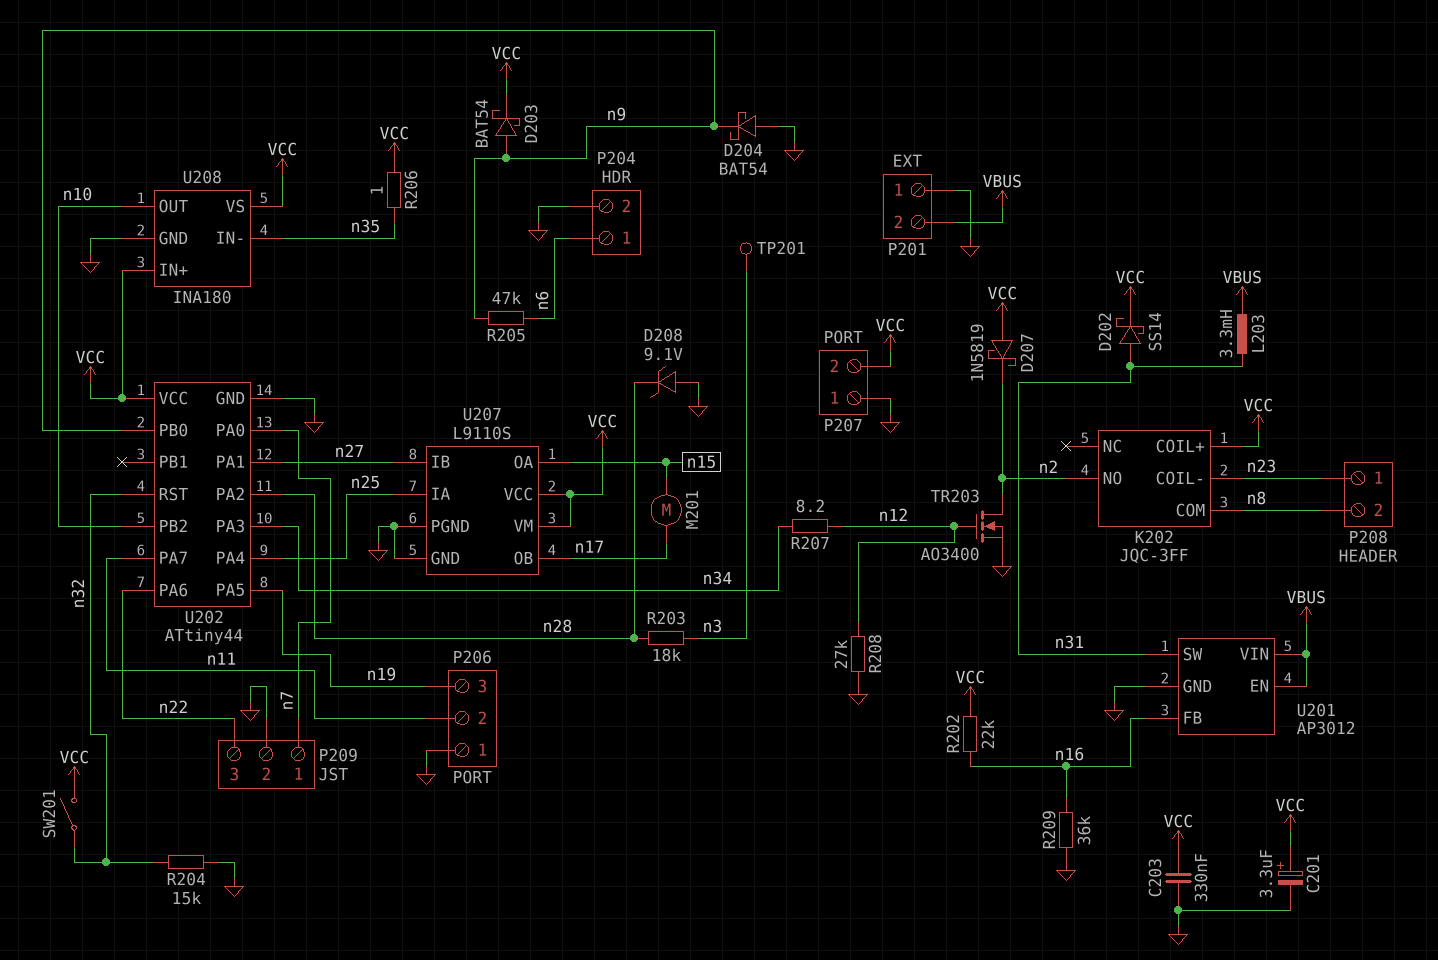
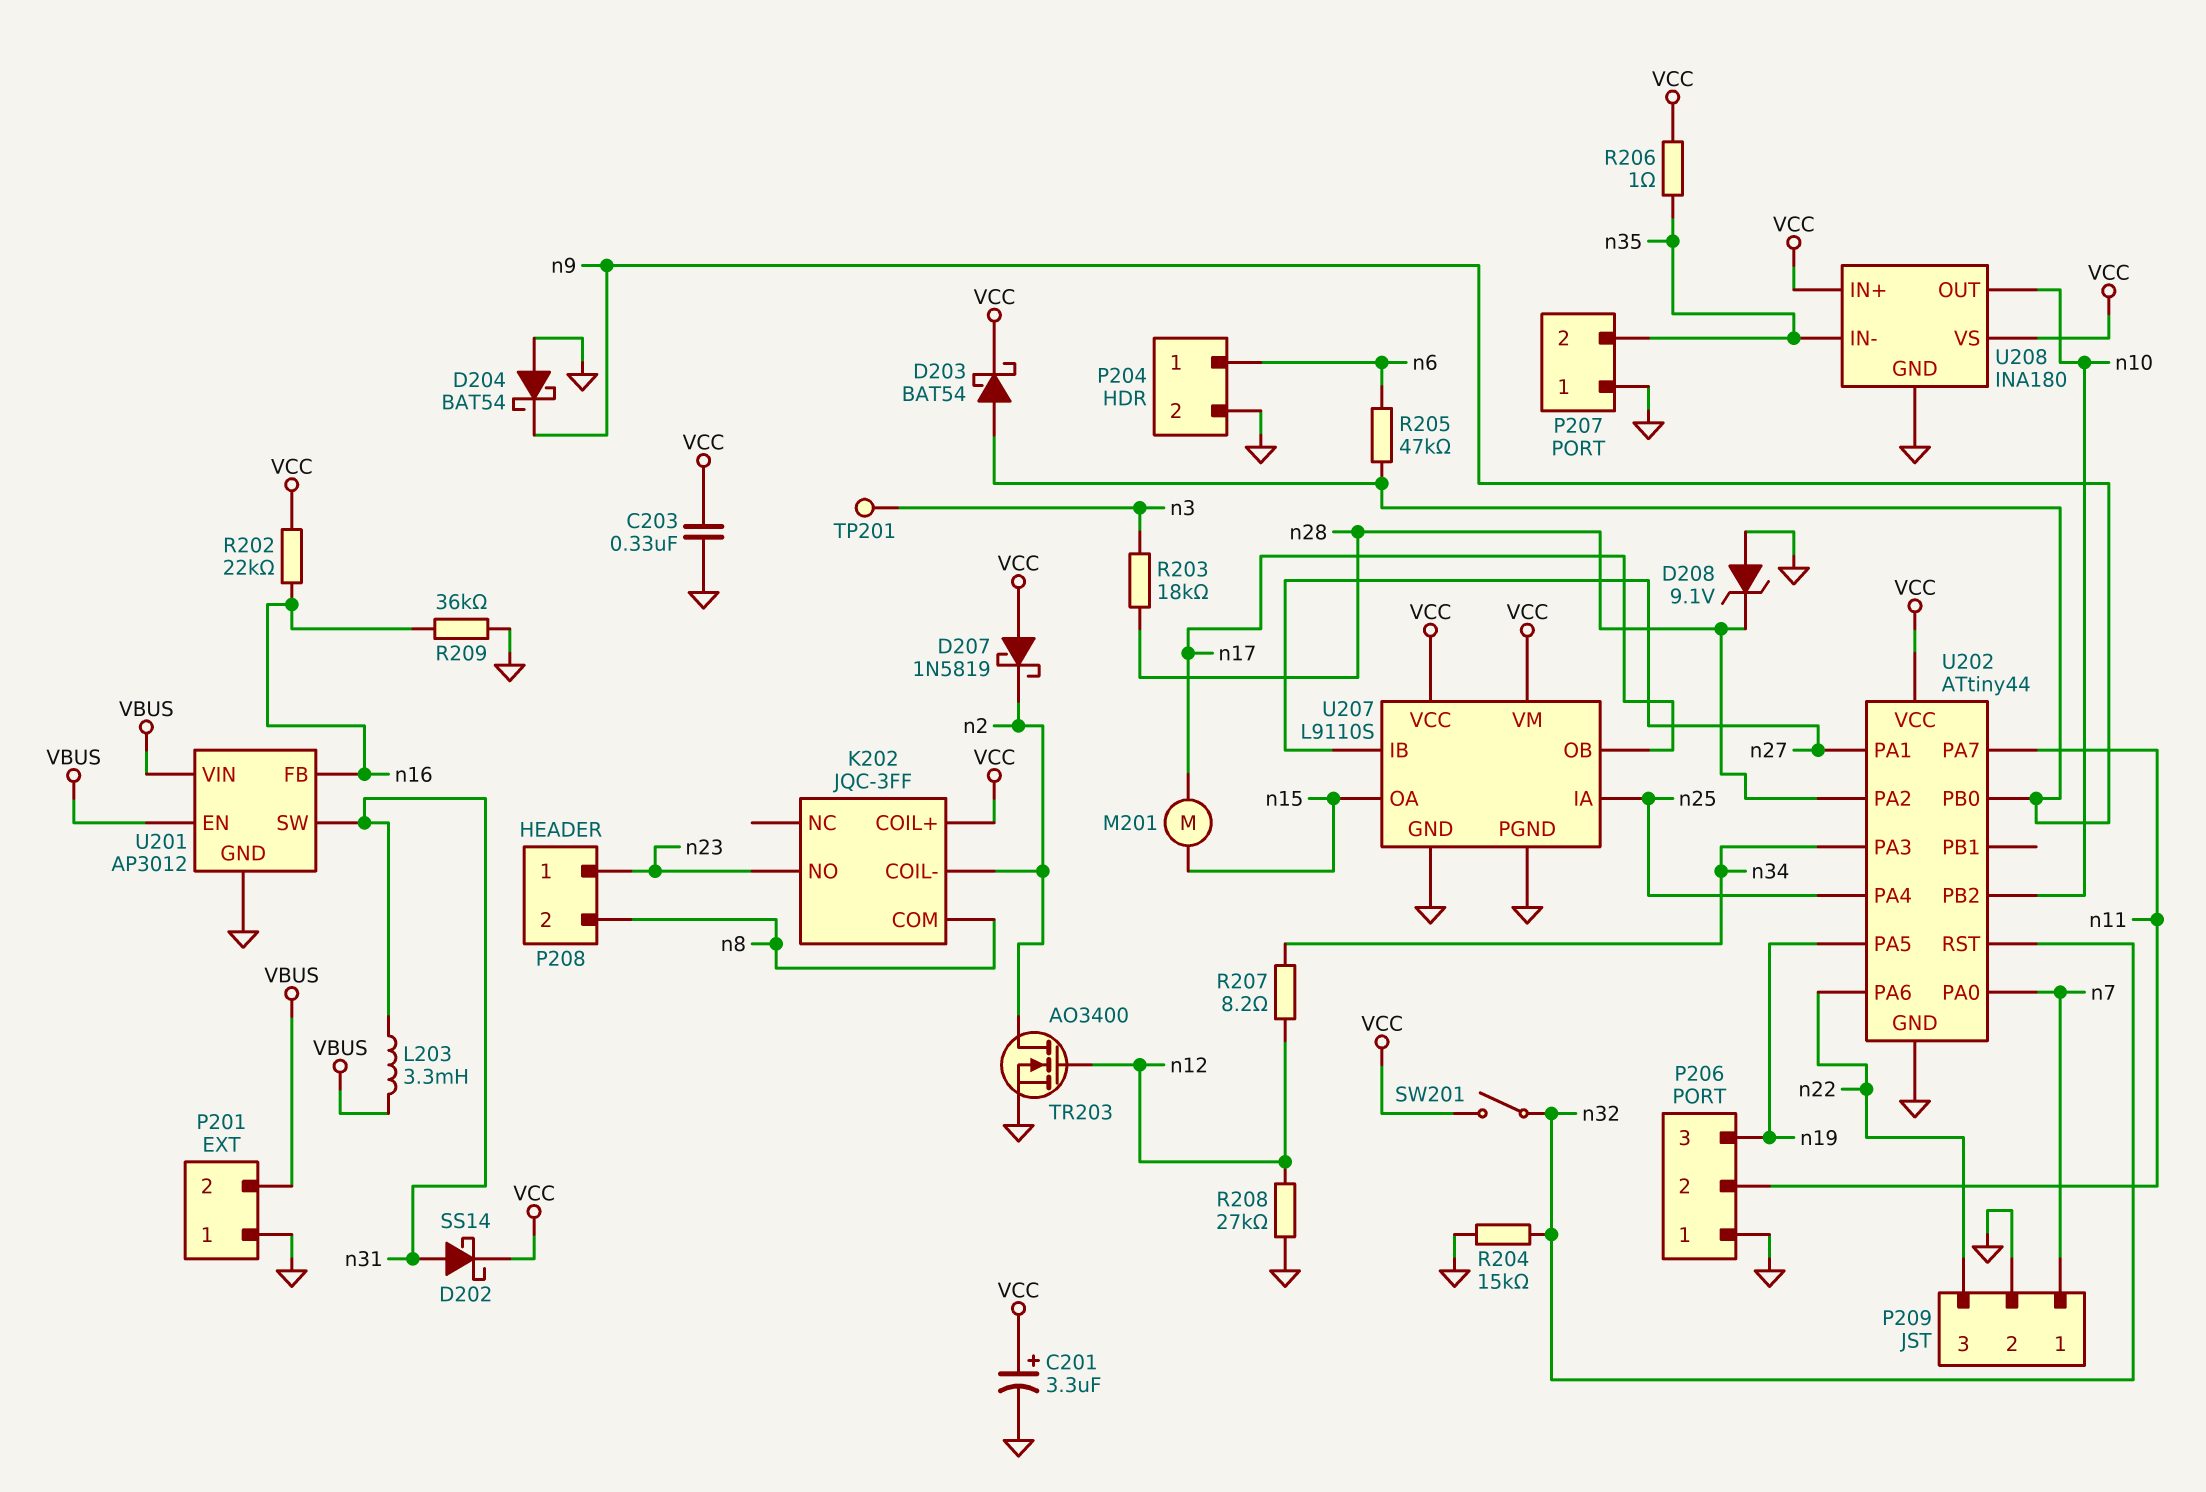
K202 pin COIL-: n23 -> n2
K202 pin NO: n2 -> n23
P207 pin 2: VCC -> n35

